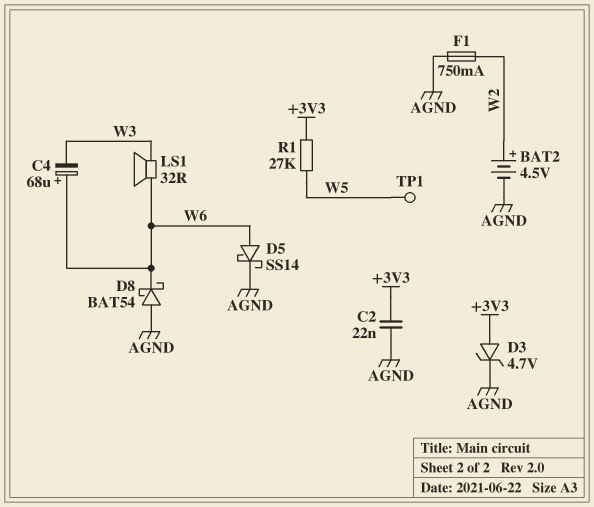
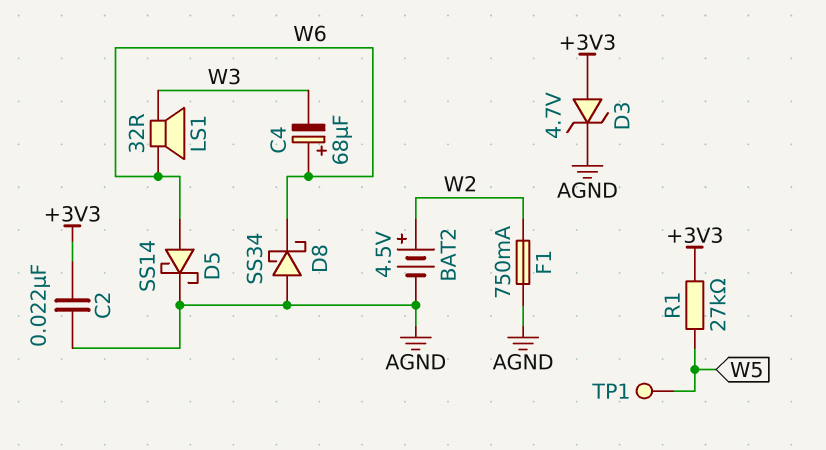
D8: schottky BAT54 (A AGND, K W6) -> schottky SS34 (A AGND, K W6)

